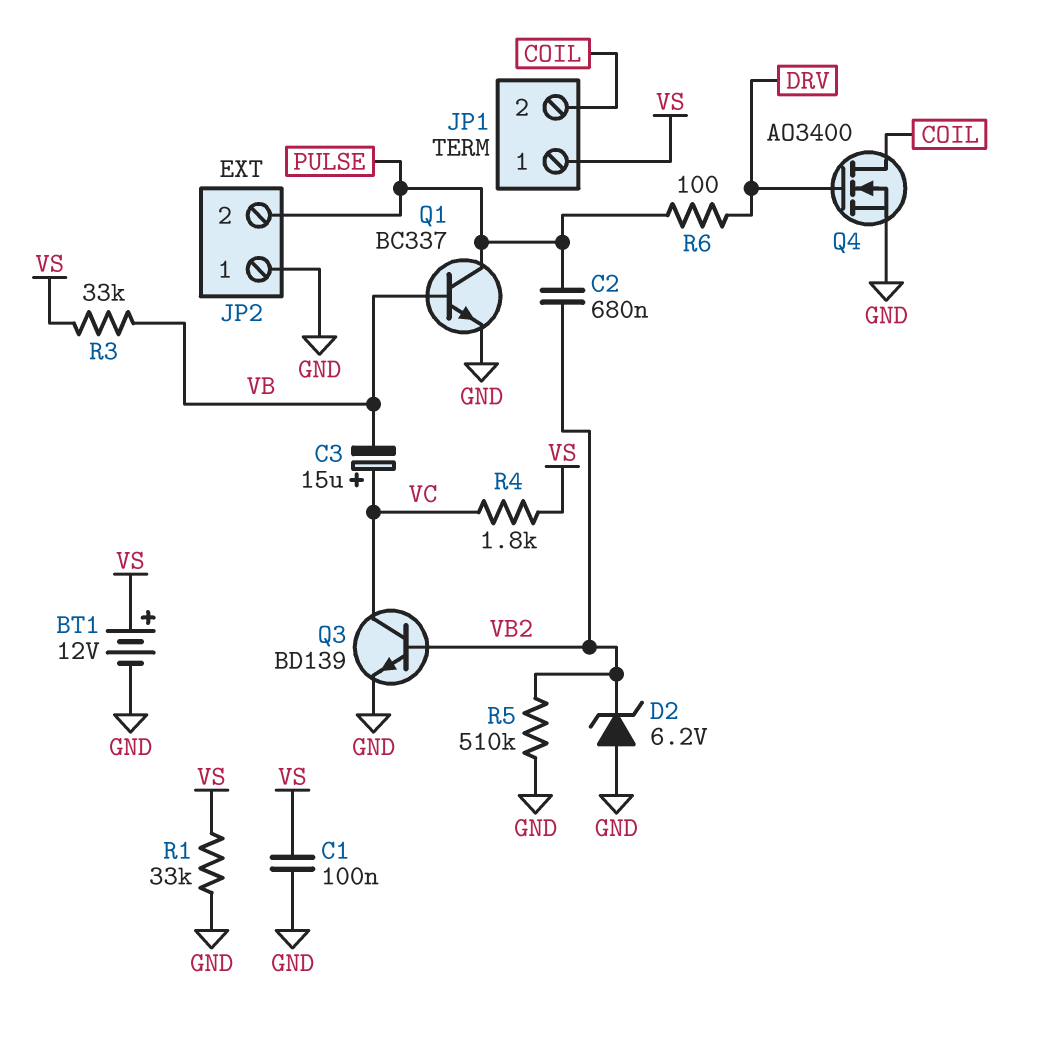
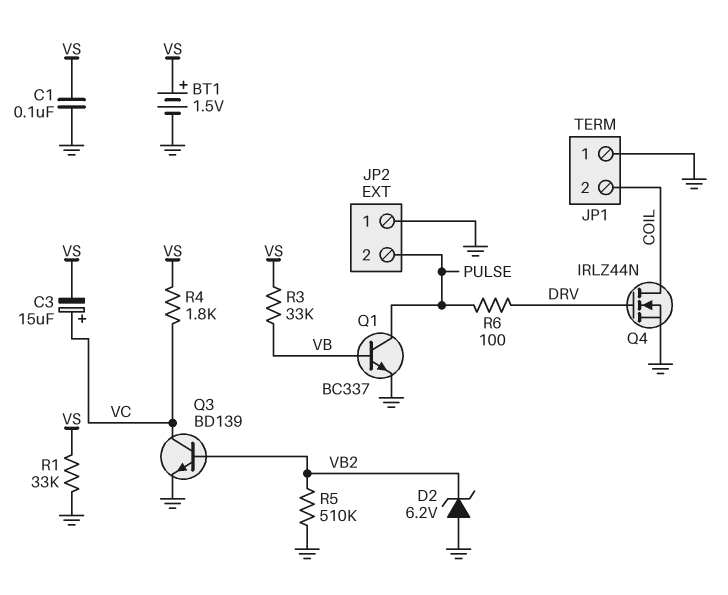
BT1: 12V (plus VS, minus GND) -> 1.5V (plus VS, minus GND)
C2: 680nF (PULSE, VB2) -> none
C3: 15uF (plus VC, minus VB) -> 15uF (plus VC, minus VS)
JP1 pin 1: VS -> GND
Q4: NMOS AO3400 (G DRV, D COIL, S GND) -> NMOS IRLZ44N (G DRV, D COIL, S GND)

